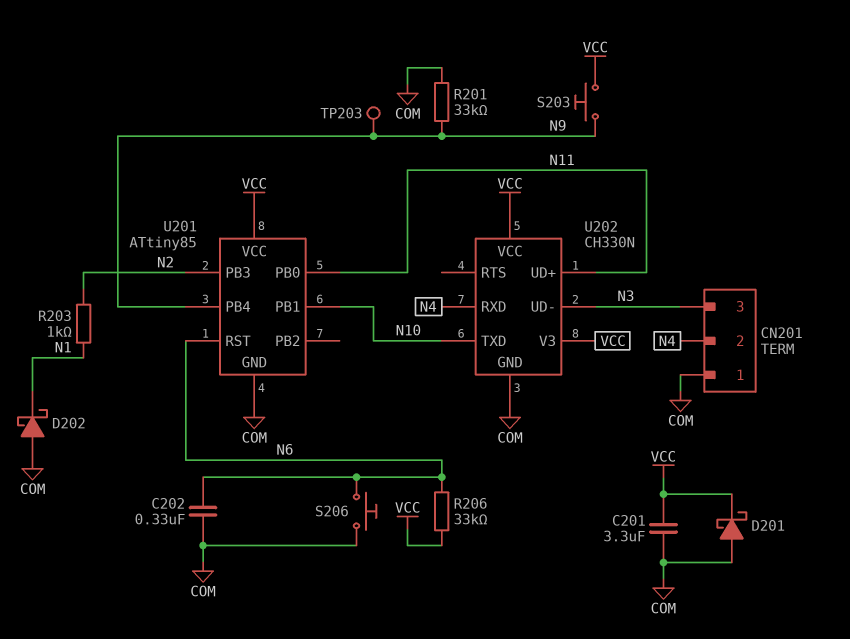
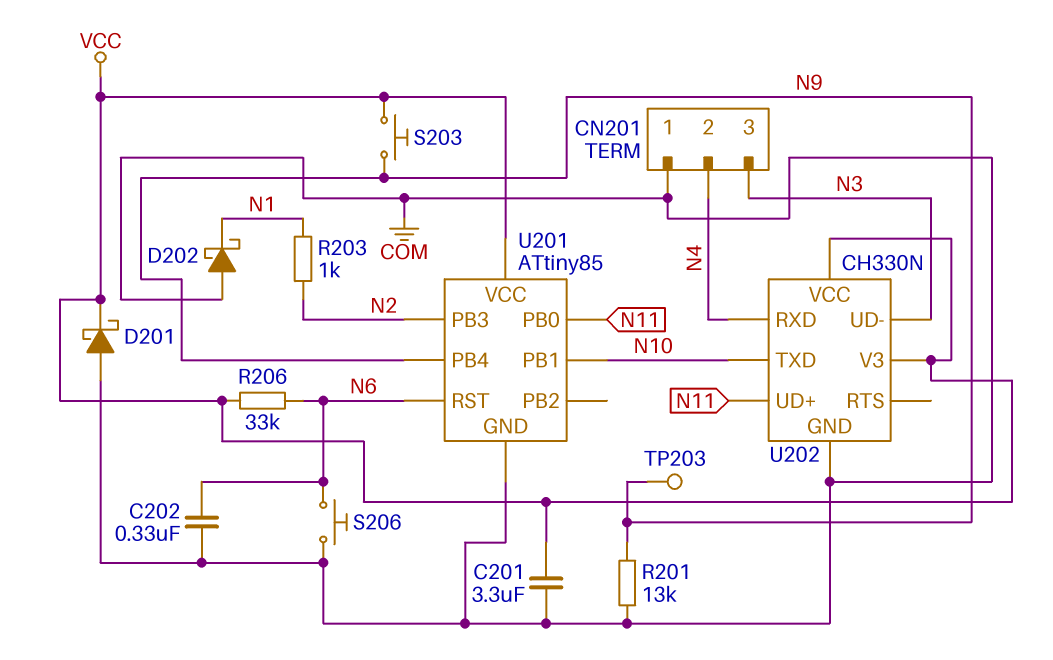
R201: 33k (COM, N9) -> 13k (COM, N9)

